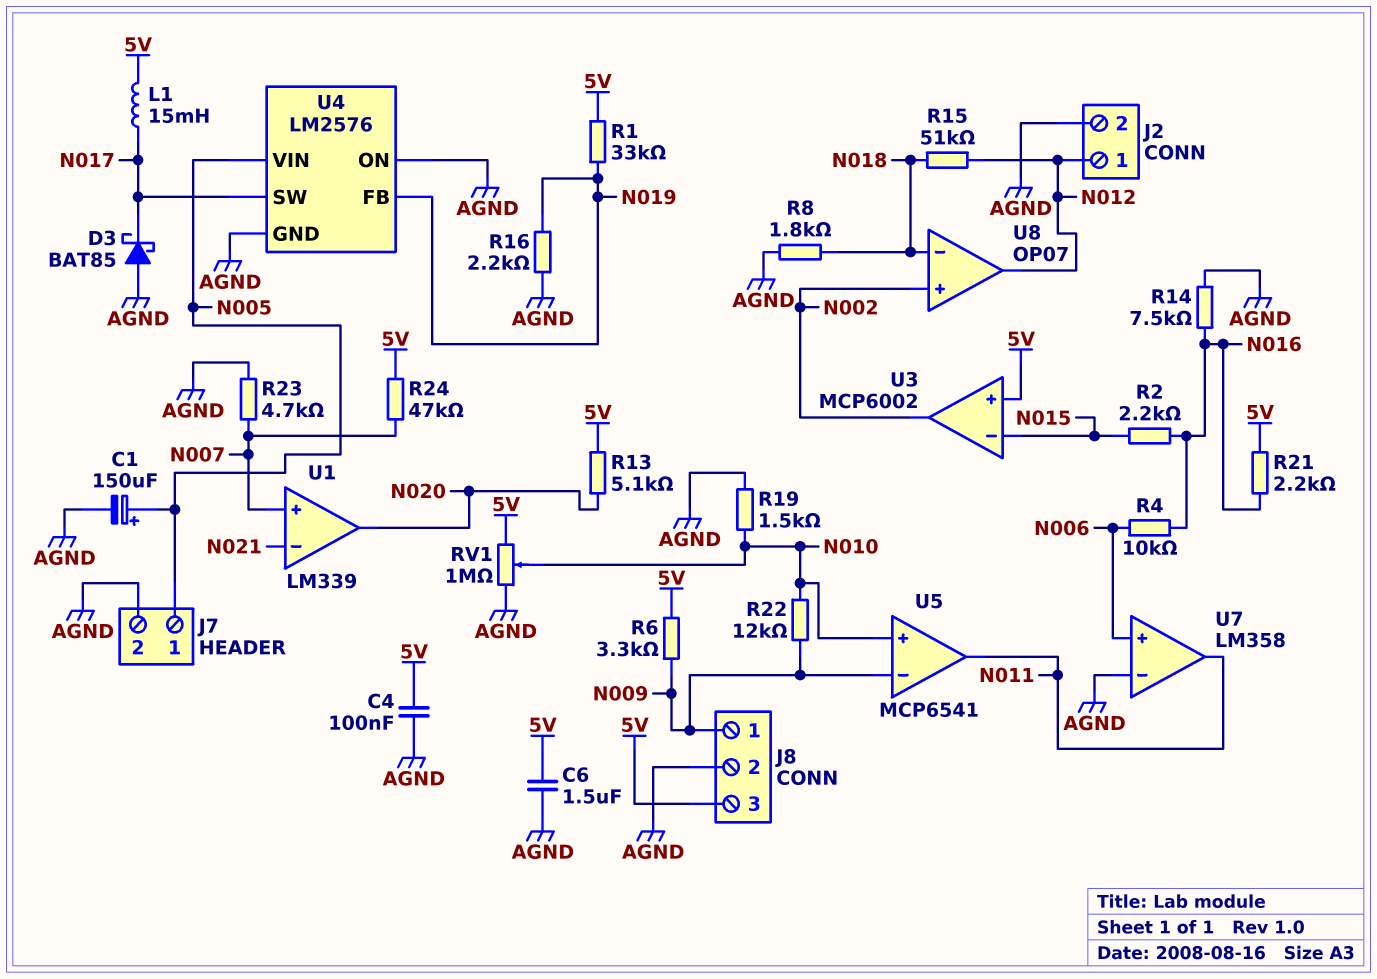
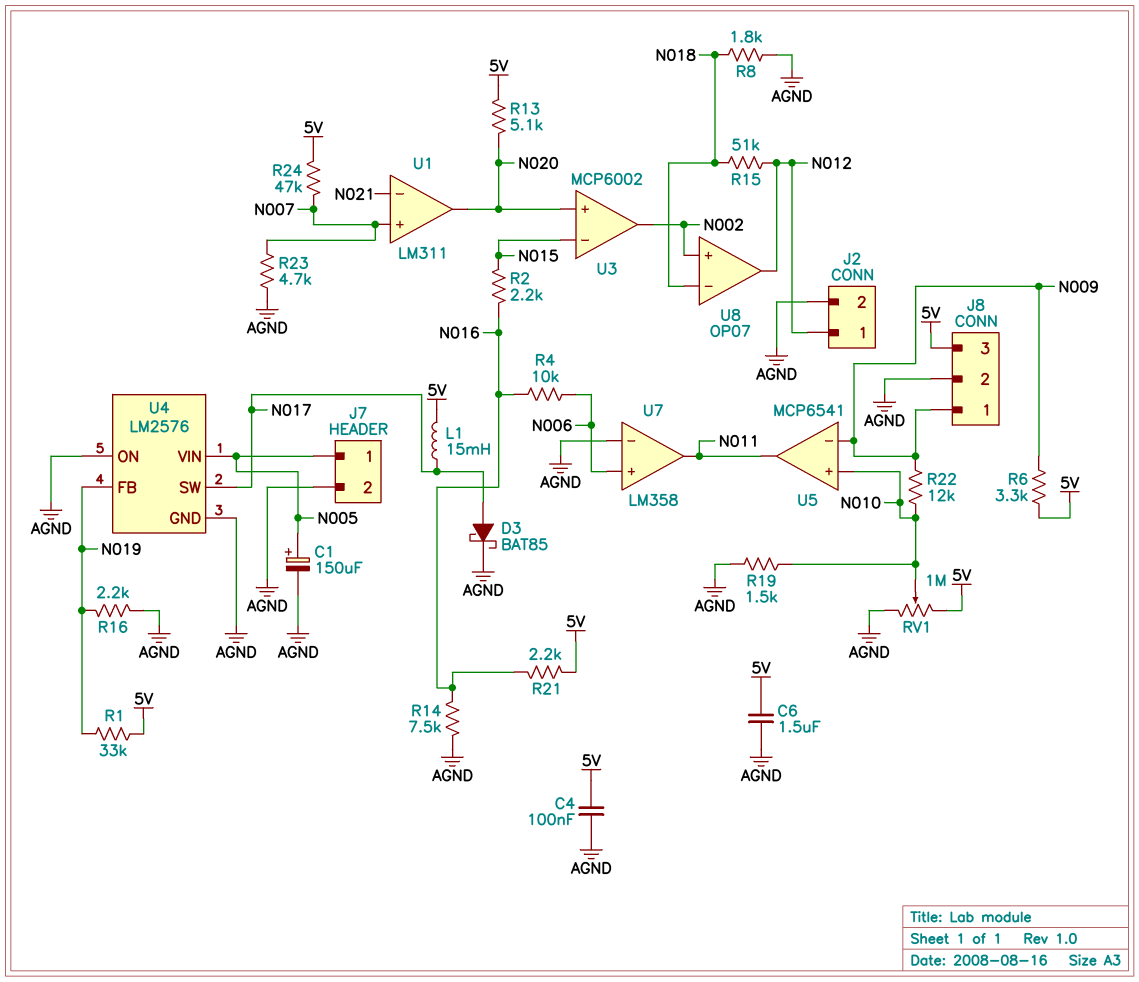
D3: schottky BAT85 (A AGND, K N017) -> schottky BAT85 (A N017, K AGND)
U1: LM339 -> LM311
U3 pin in+: 5V -> N020

